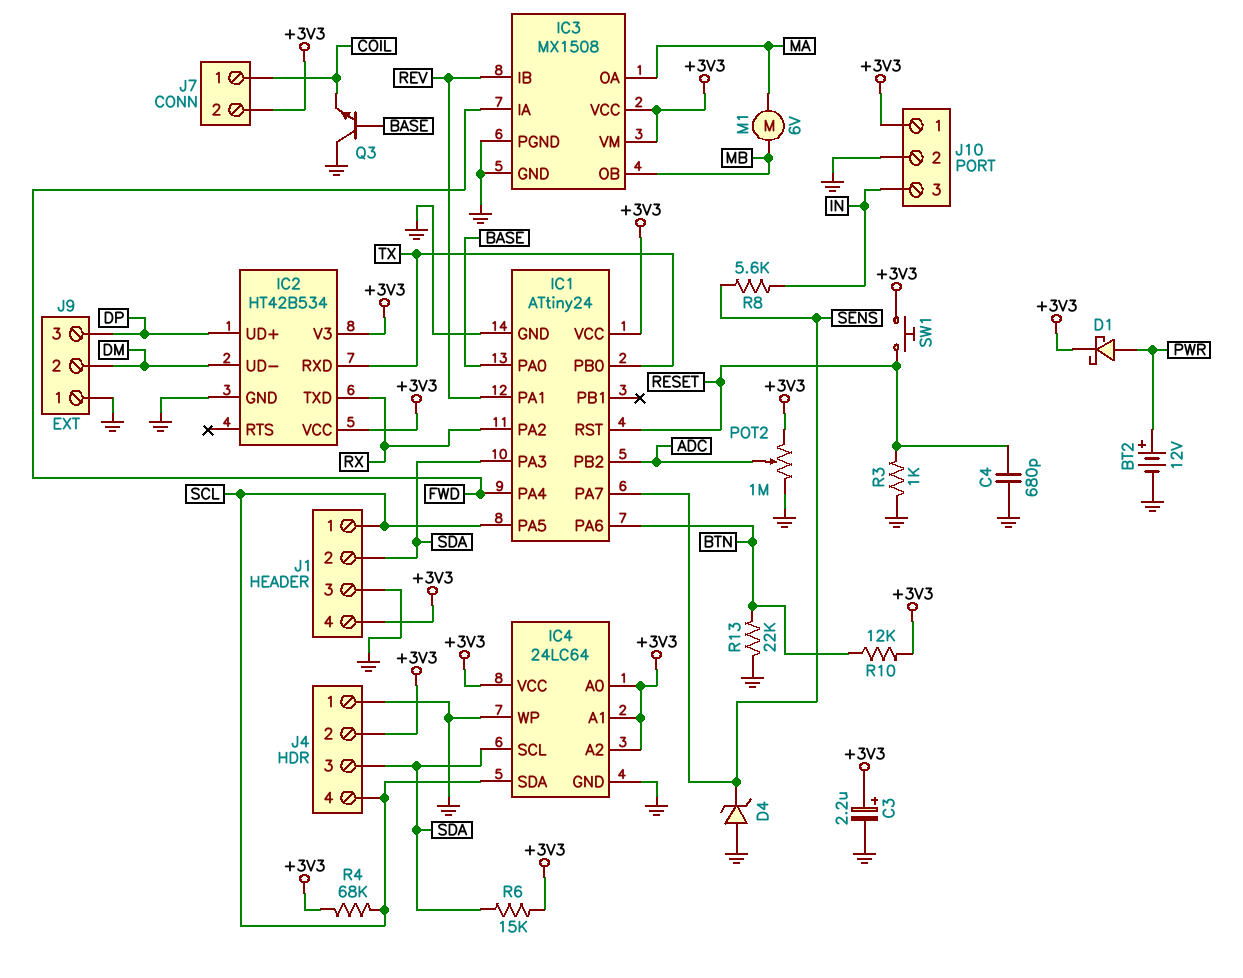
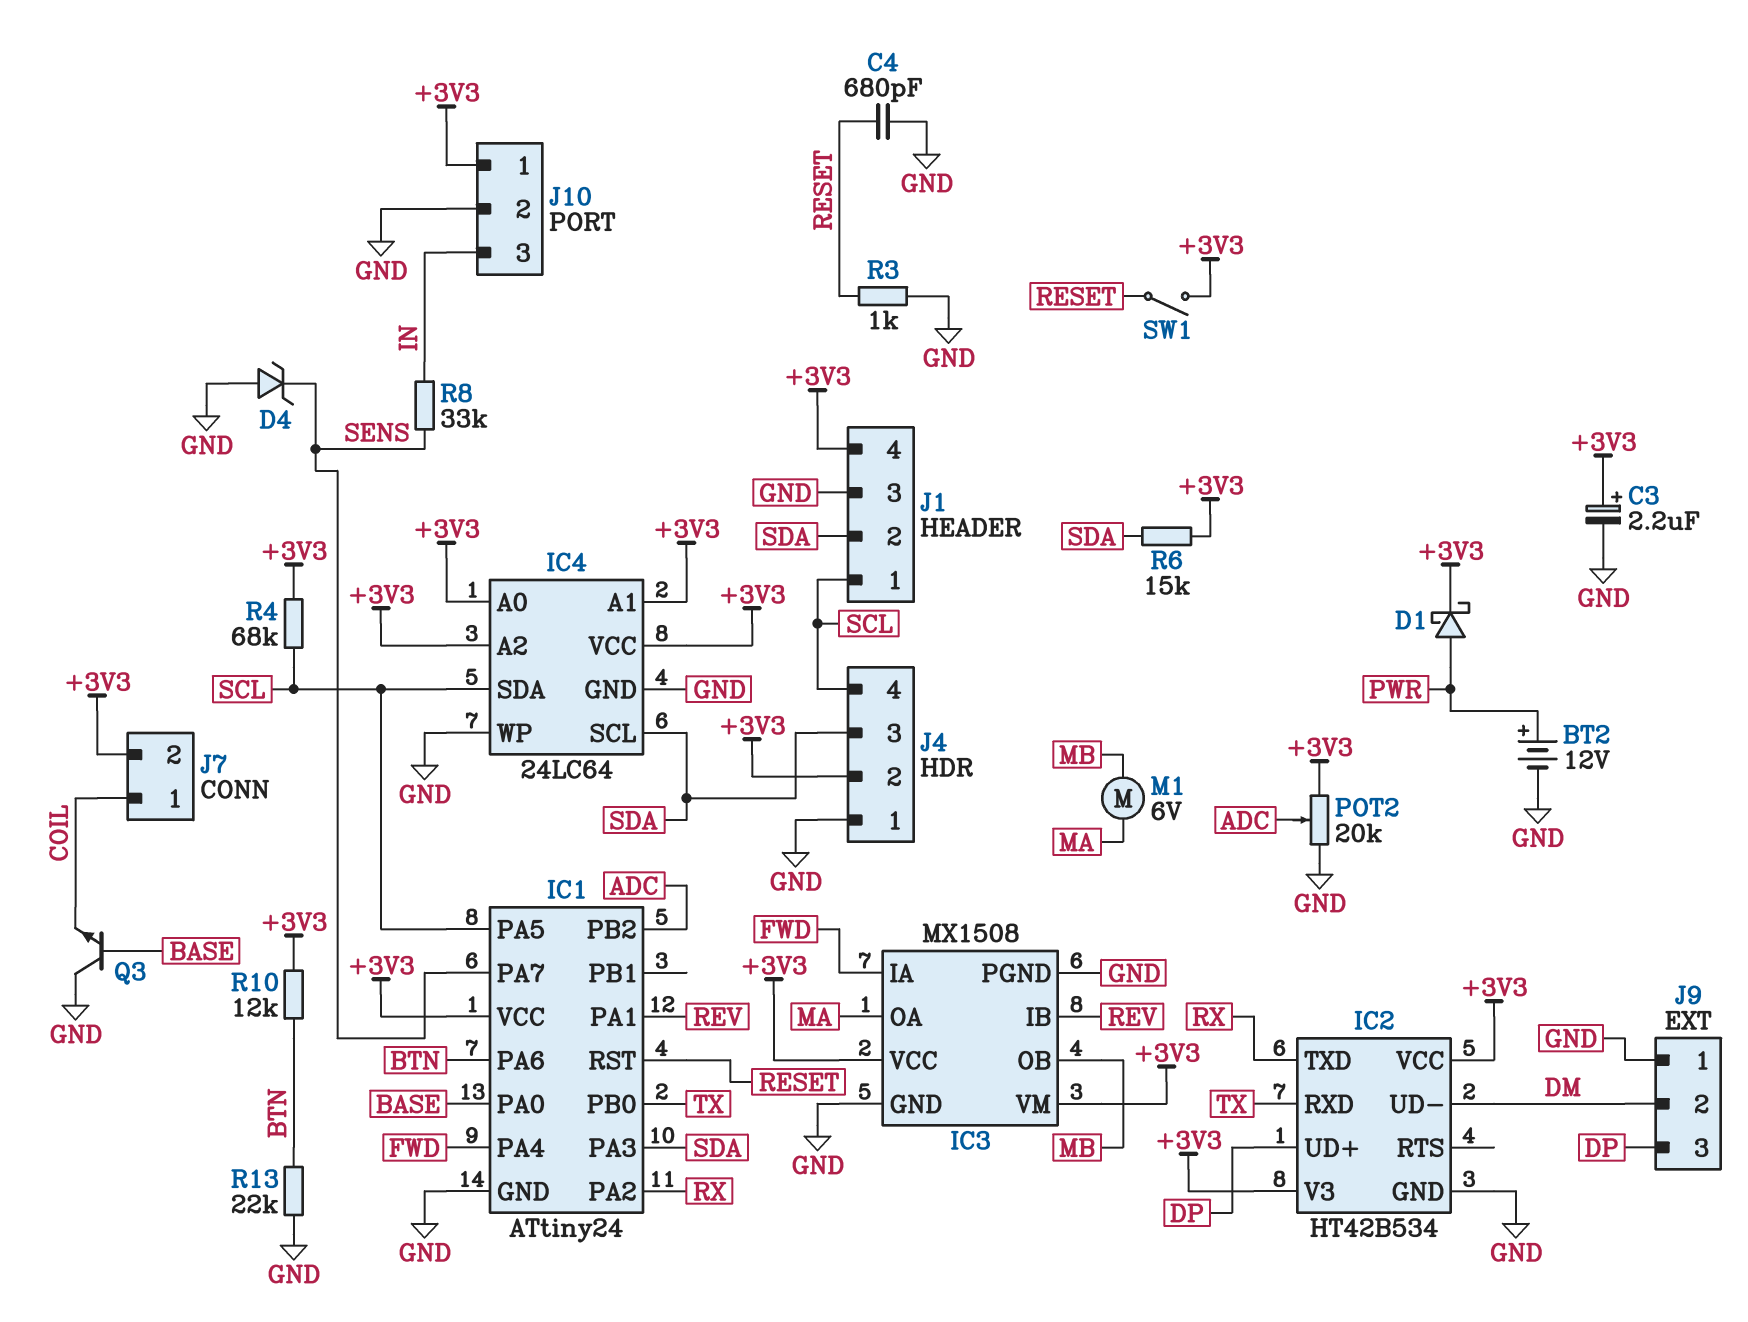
POT2: 1M (+3V3, GND, wiper ADC) -> 20k (+3V3, GND, wiper ADC)
R8: 5.6k (IN, SENS) -> 33k (IN, SENS)
SW1: button (+3V3, RESET) -> switch (+3V3, RESET)

